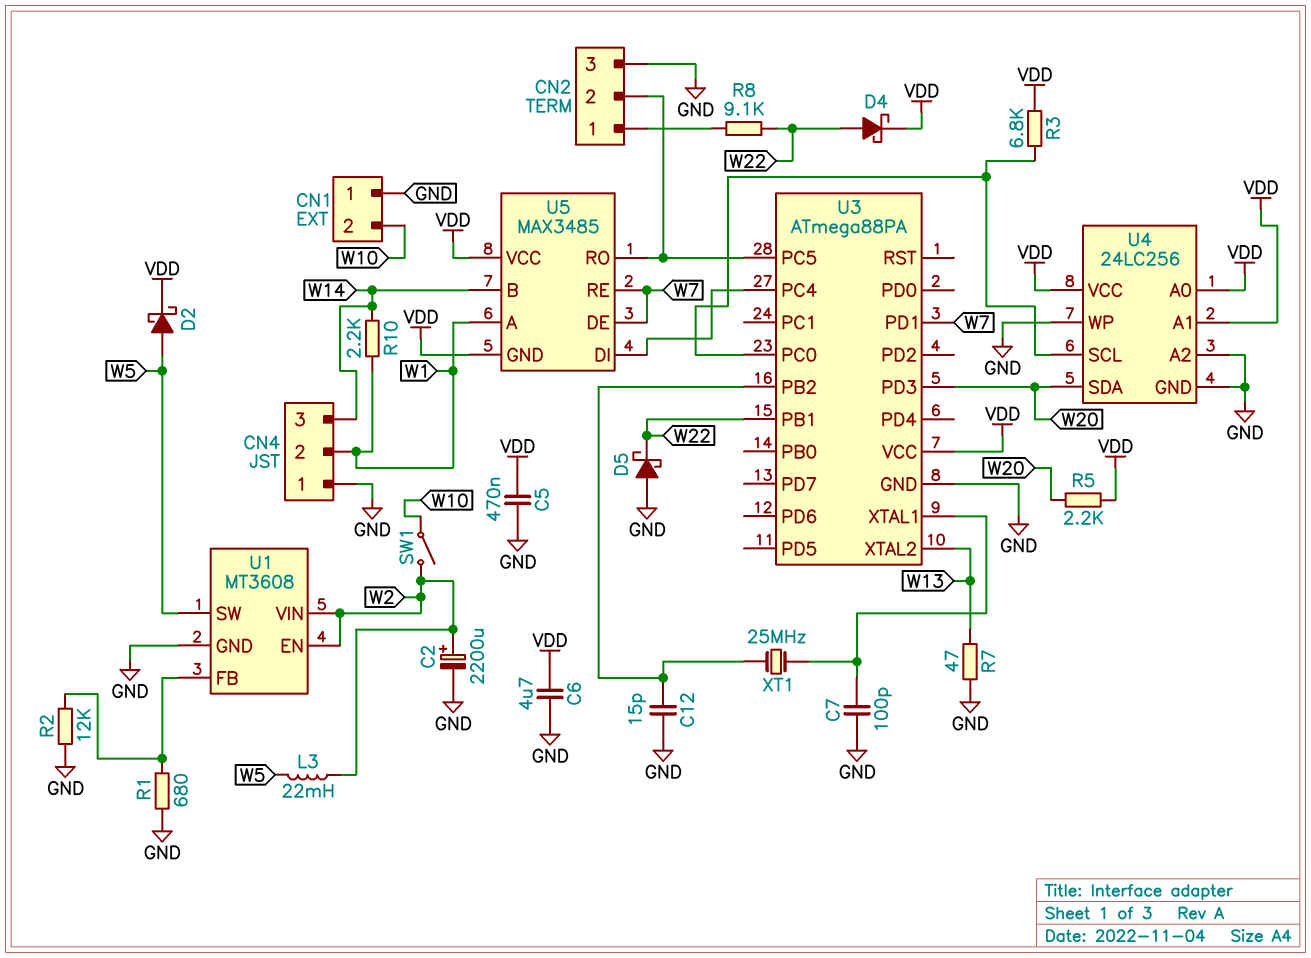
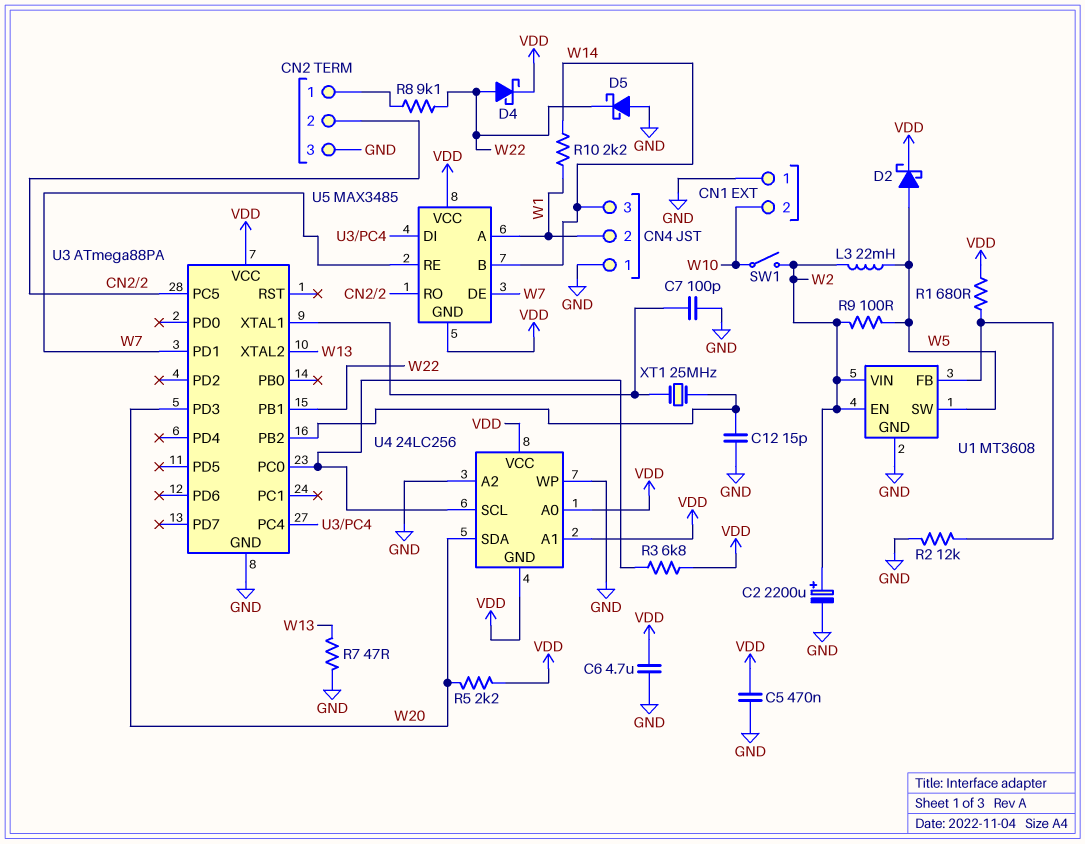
R1: 680 (GND, U1/FB) -> 680 (U1/FB, VDD)
R9: none -> 100 (W2, W5)
U4 pin GND: GND -> VDD

